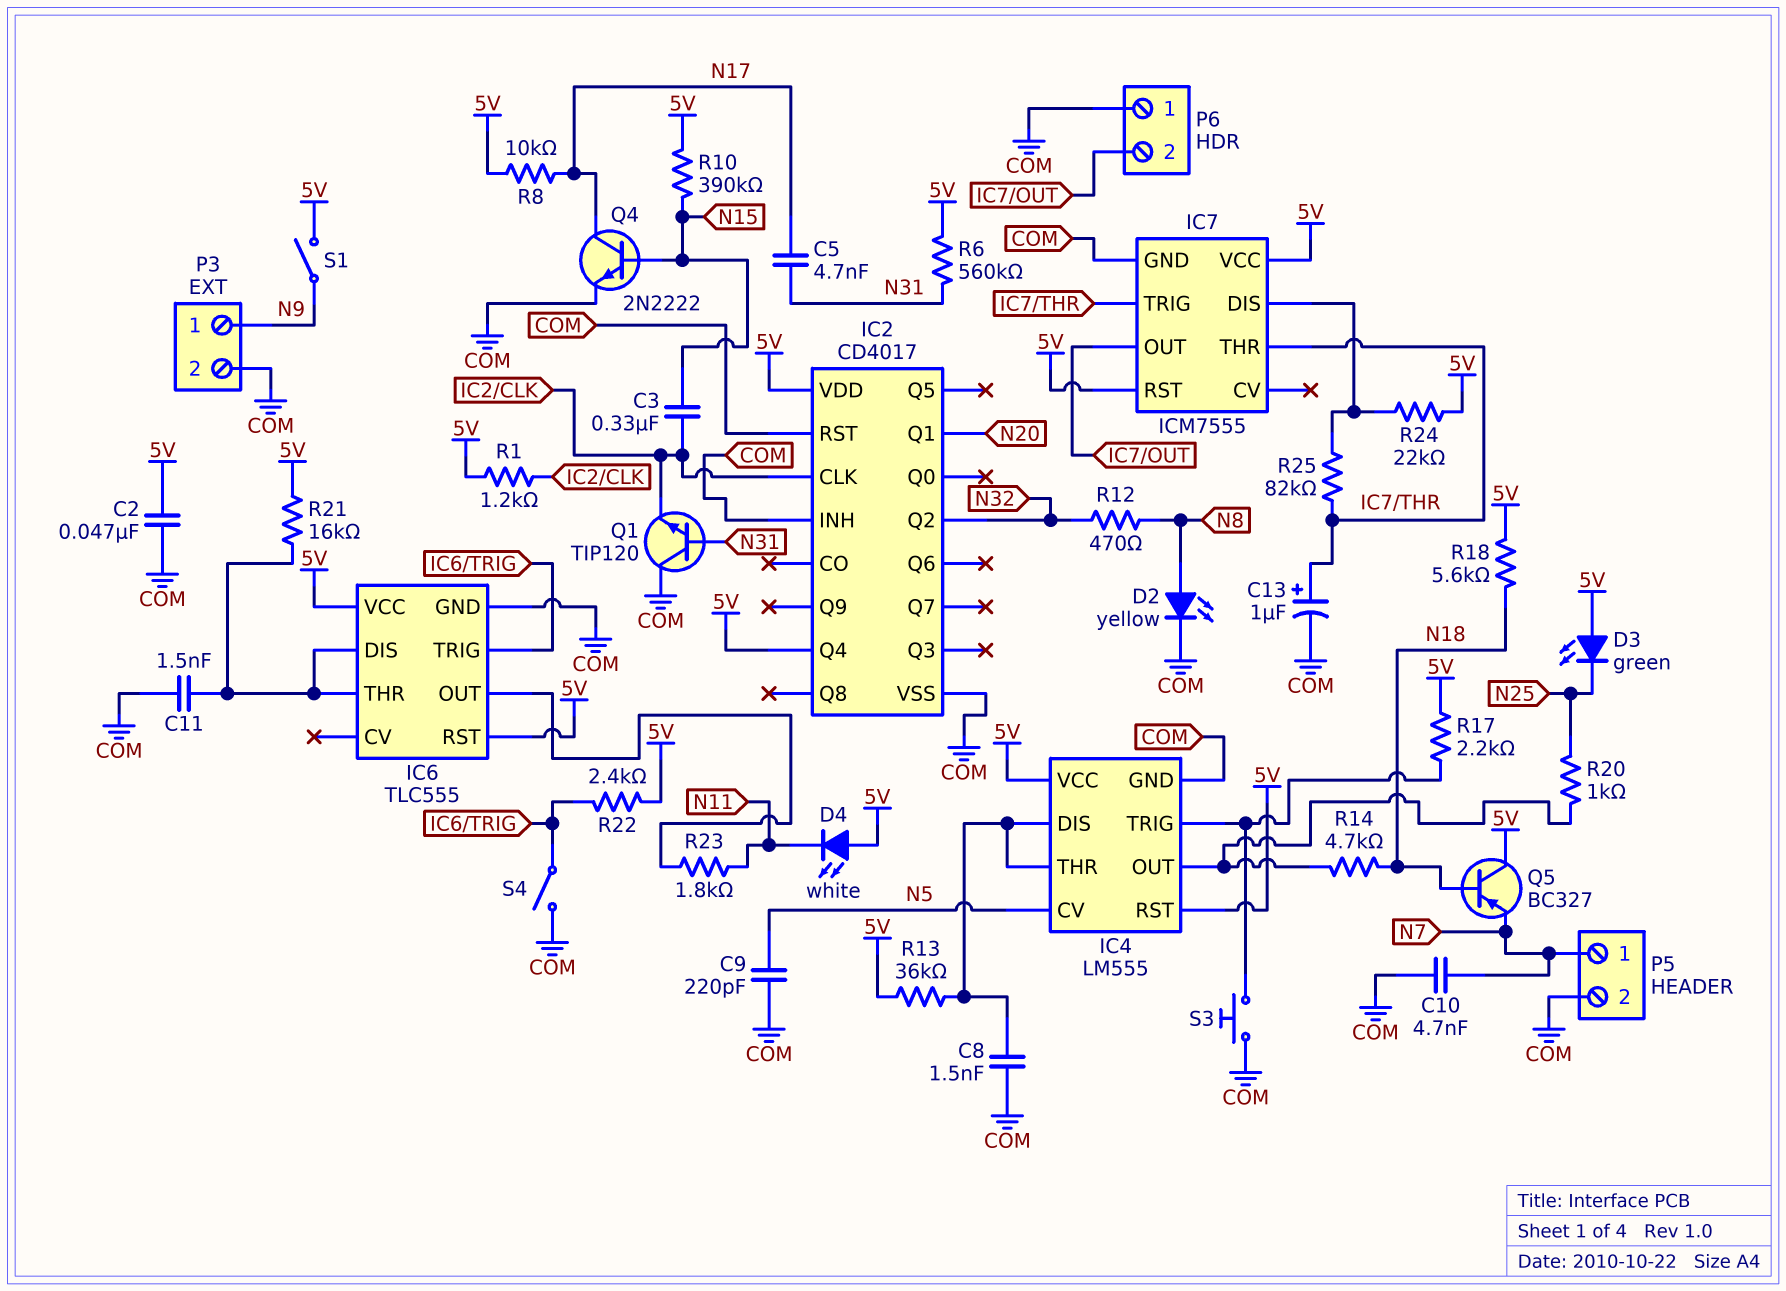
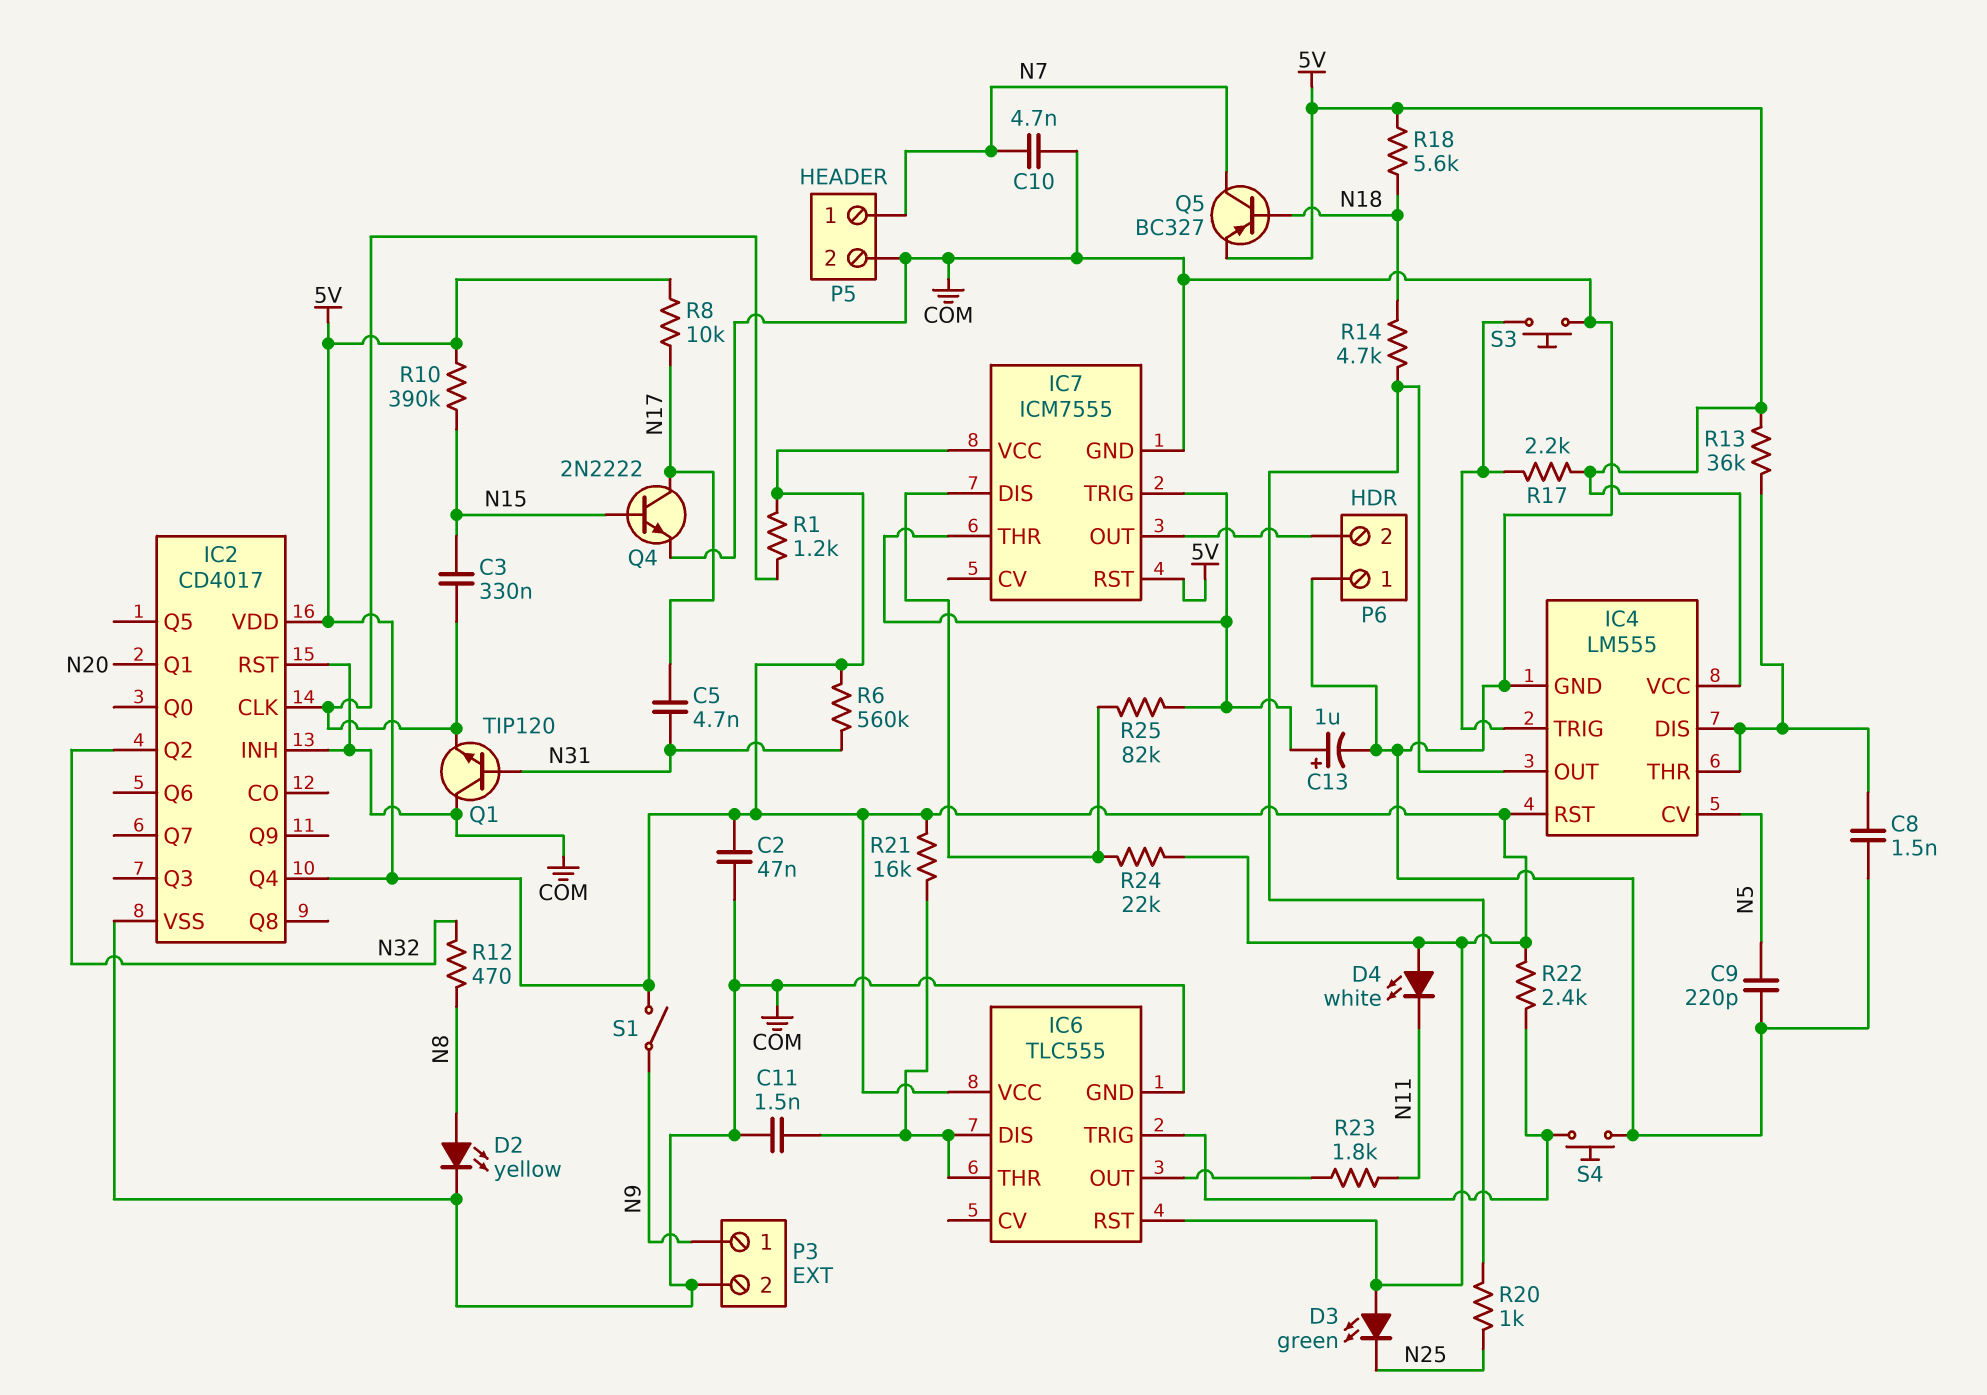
Q5: PNP BC327 (B N18, C 5V, E N7) -> PNP BC327 (B N18, C N7, E 5V)
S4: switch (COM, IC6/TRIG) -> button (COM, IC6/TRIG)

